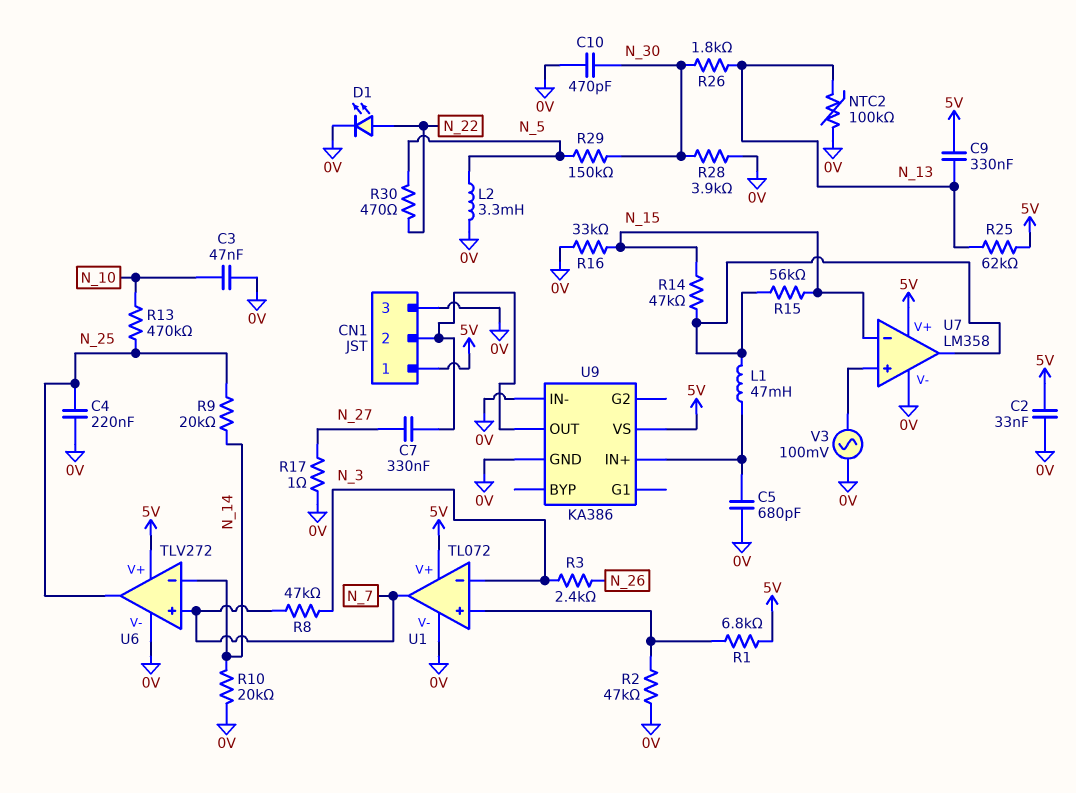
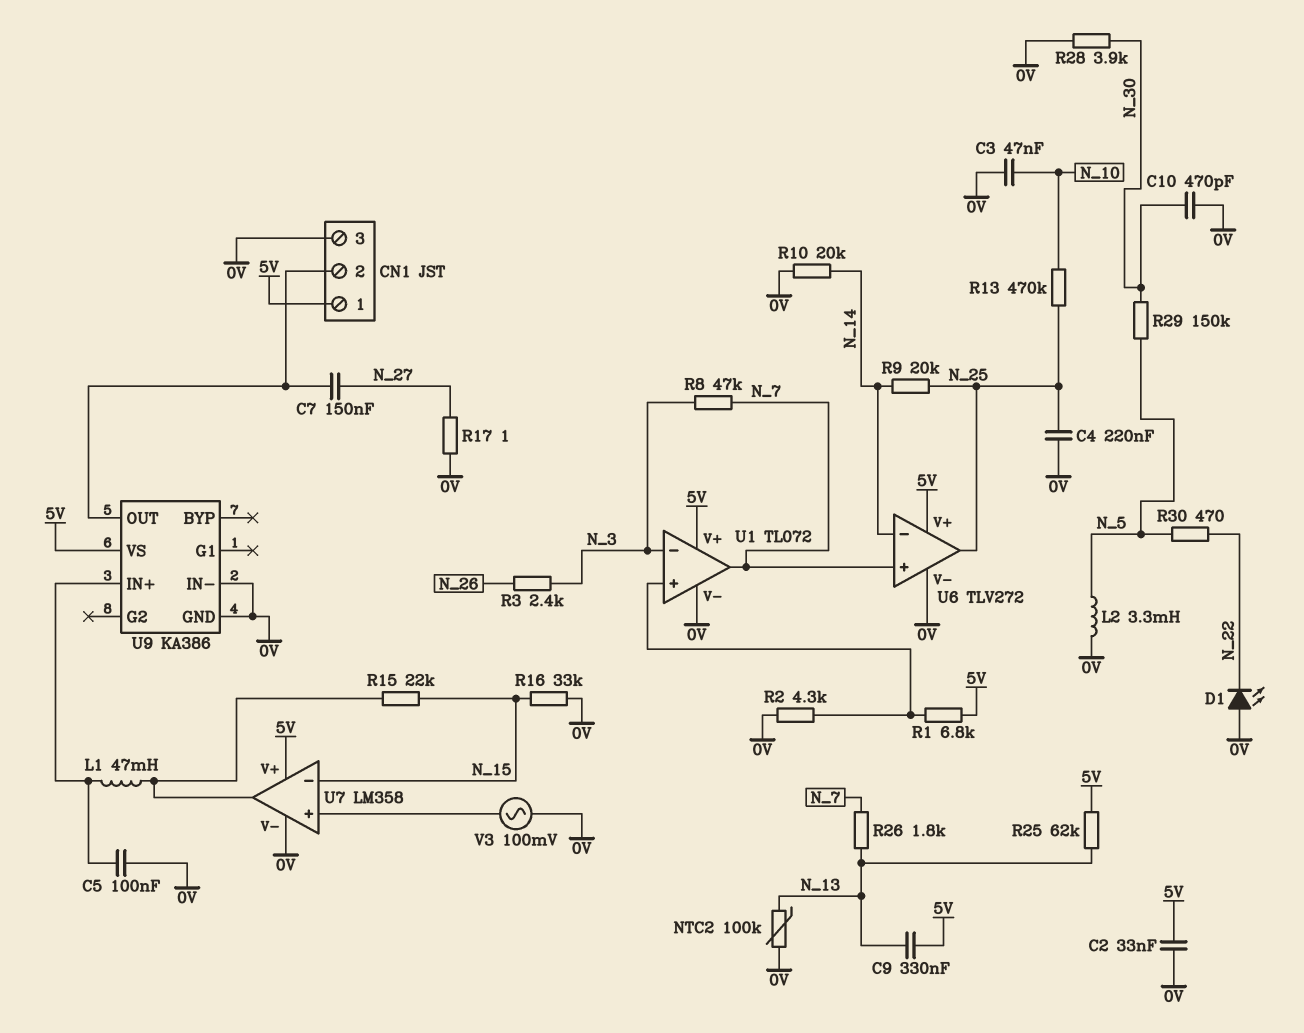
C5: 680pF (0V, U9/IN+) -> 100nF (0V, U9/IN+)
C7: 330nF (CN1/2, N_27) -> 150nF (CN1/2, N_27)
D1: LED (A N_22, K 0V) -> LED (A 0V, K N_22)
R2: 47k (0V, U1/in+) -> 4.3k (0V, U1/in+)
R14: 47k (N_15, U7/out) -> none
R15: 56k (N_15, U7/out) -> 22k (N_15, U7/out)
R26: 1.8k (N_13, N_30) -> 1.8k (N_7, N_13)

